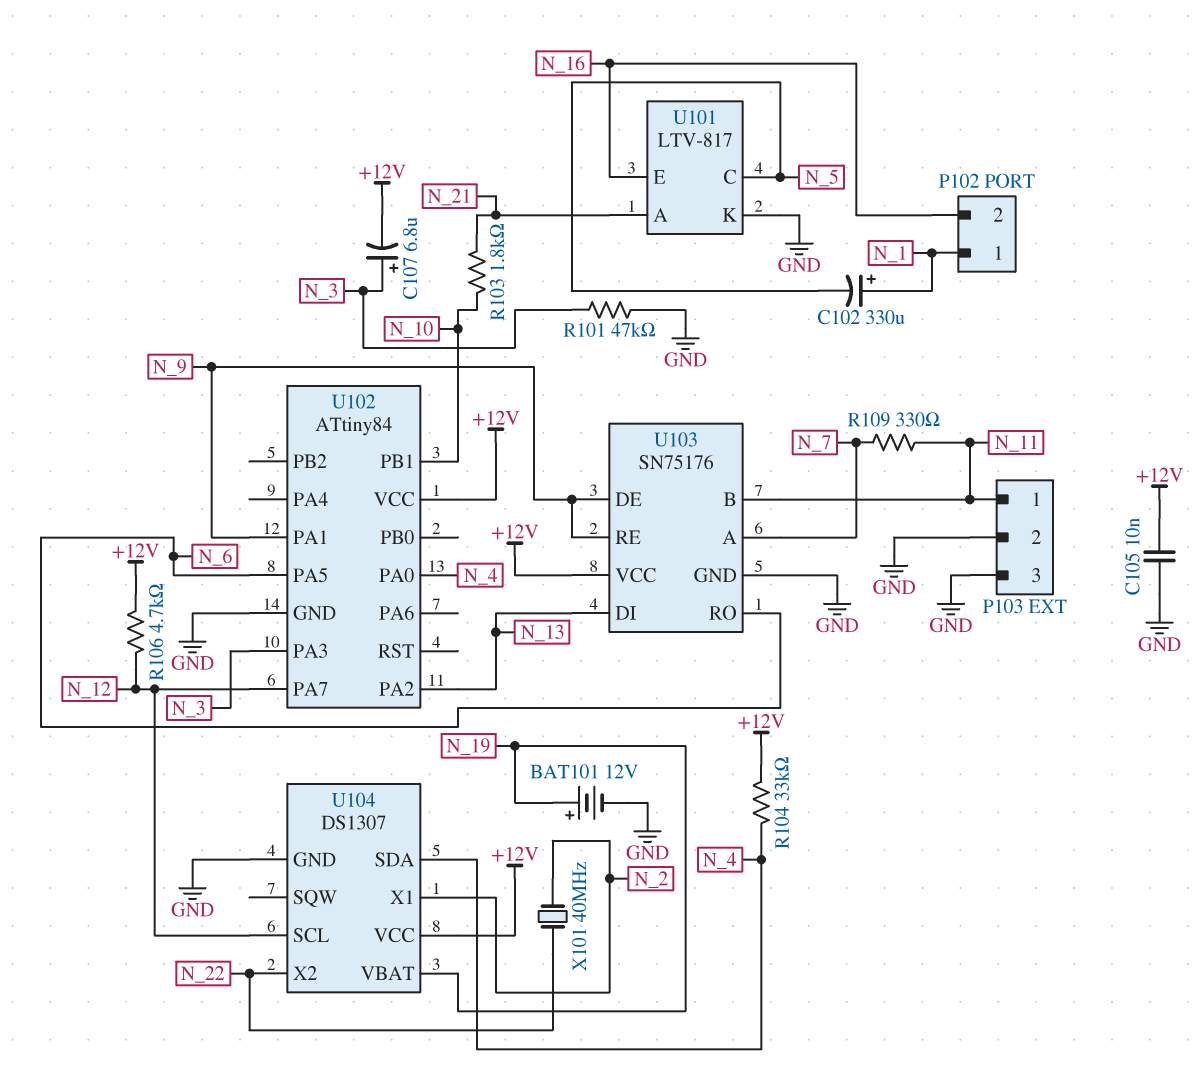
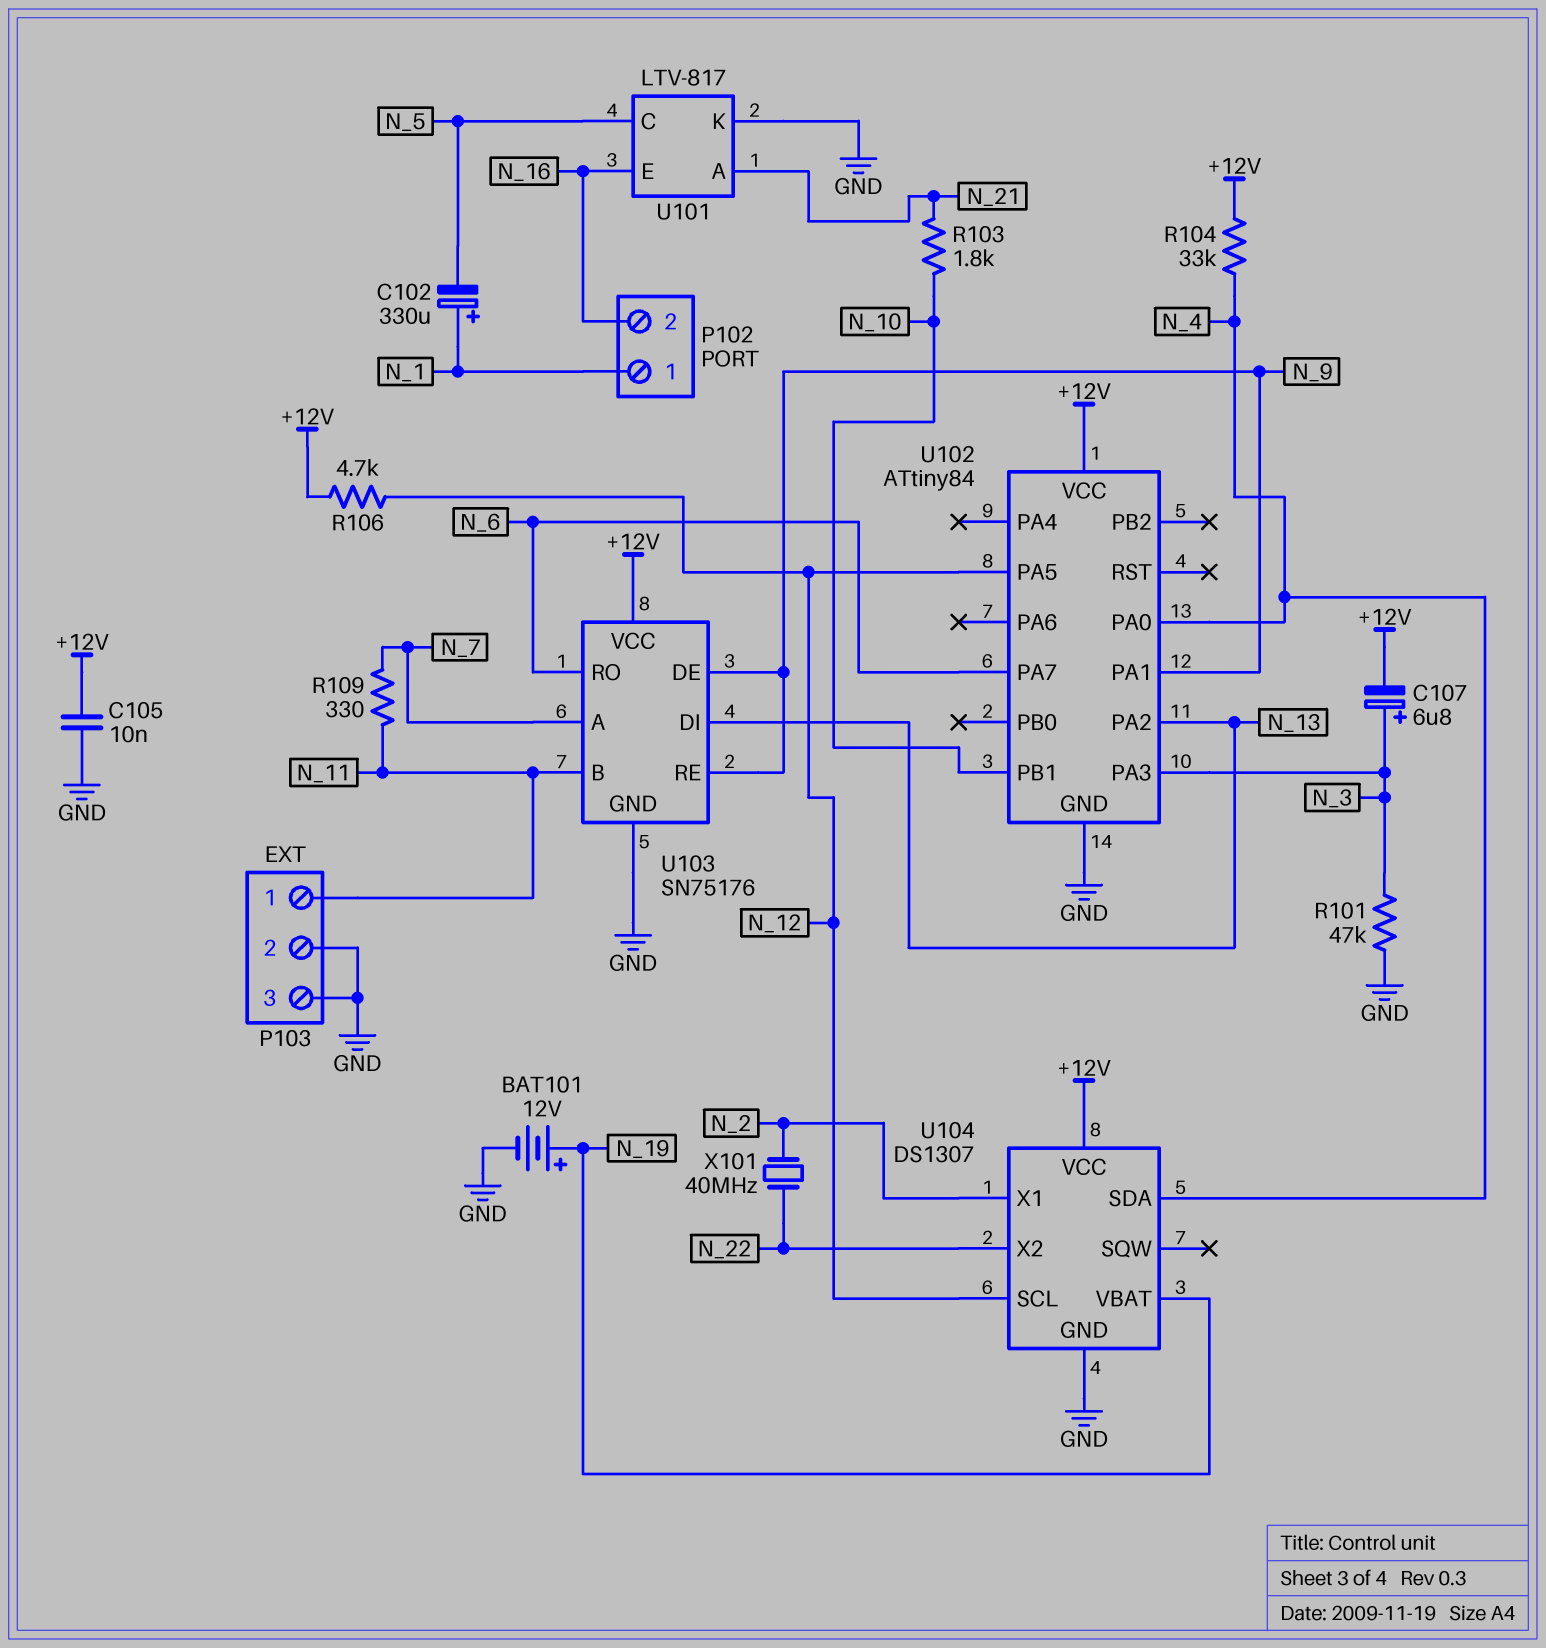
U102 pin PA5: N_6 -> N_12
U102 pin PA7: N_12 -> N_6

